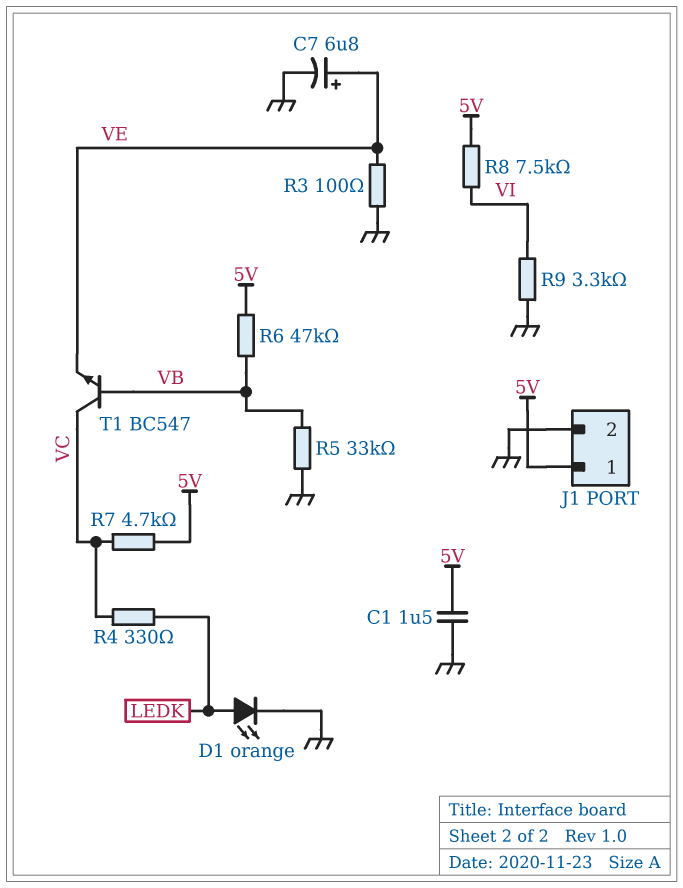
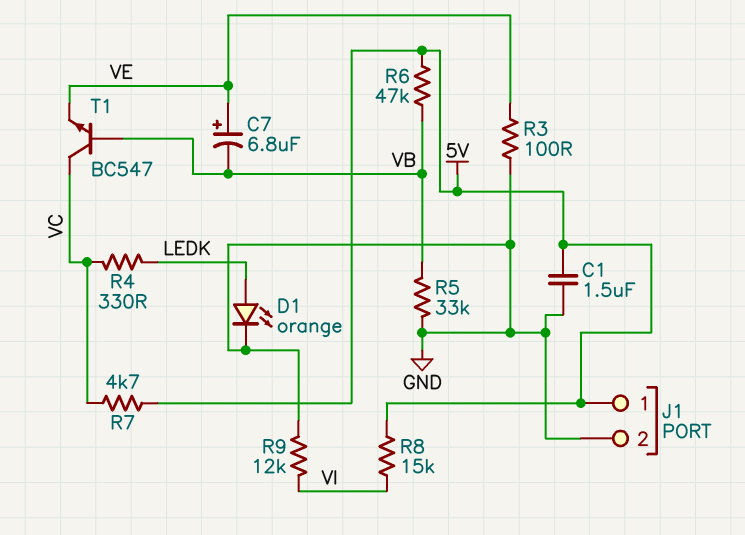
C7: 6.8uF (plus VE, minus GND) -> 6.8uF (plus VE, minus VB)
R8: 7.5k (5V, VI) -> 15k (5V, VI)
R9: 3.3k (GND, VI) -> 12k (GND, VI)

